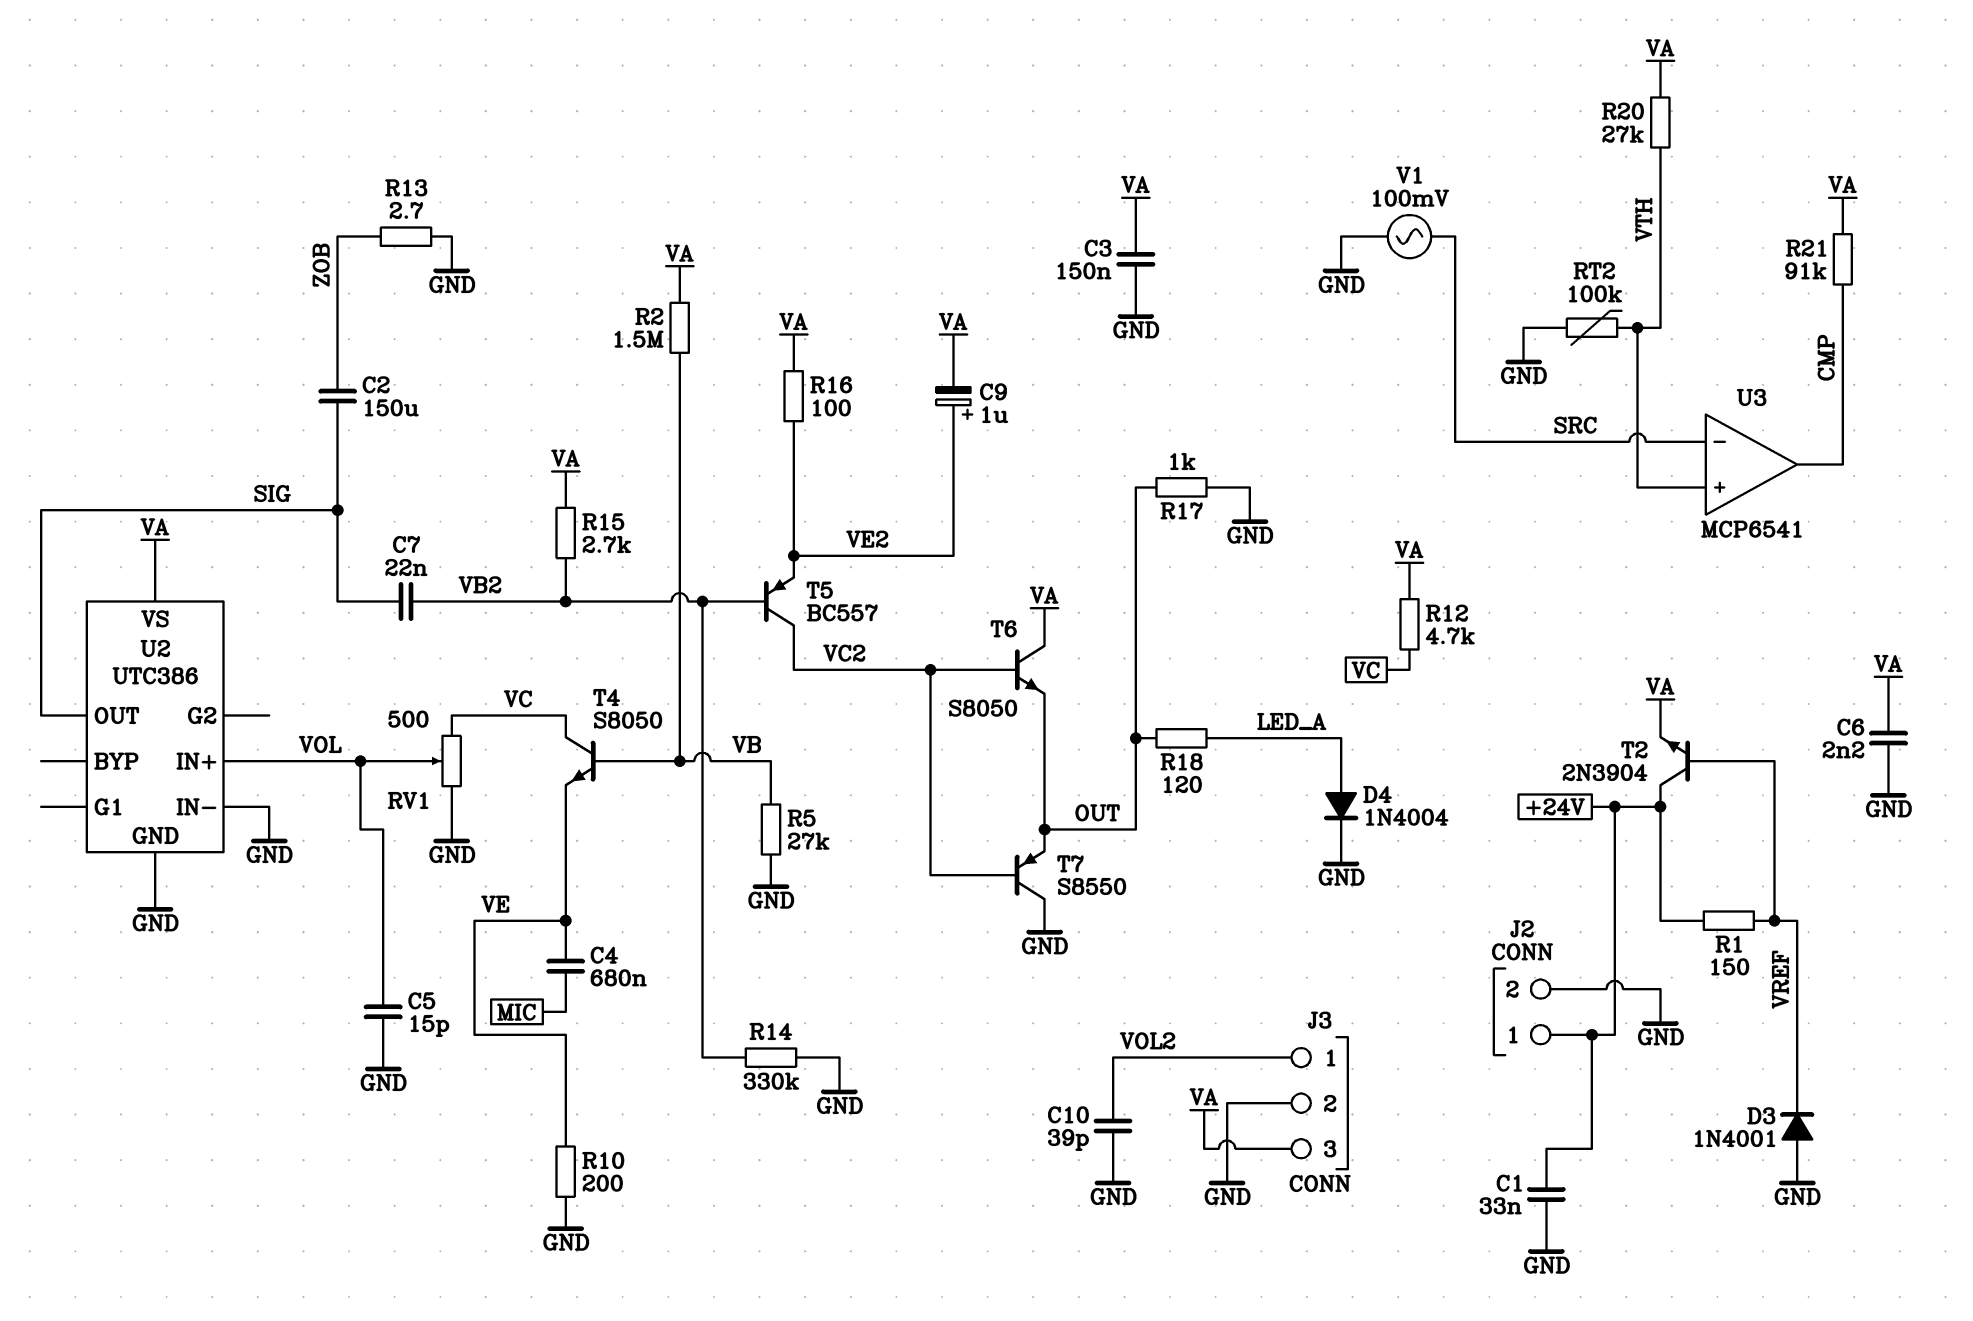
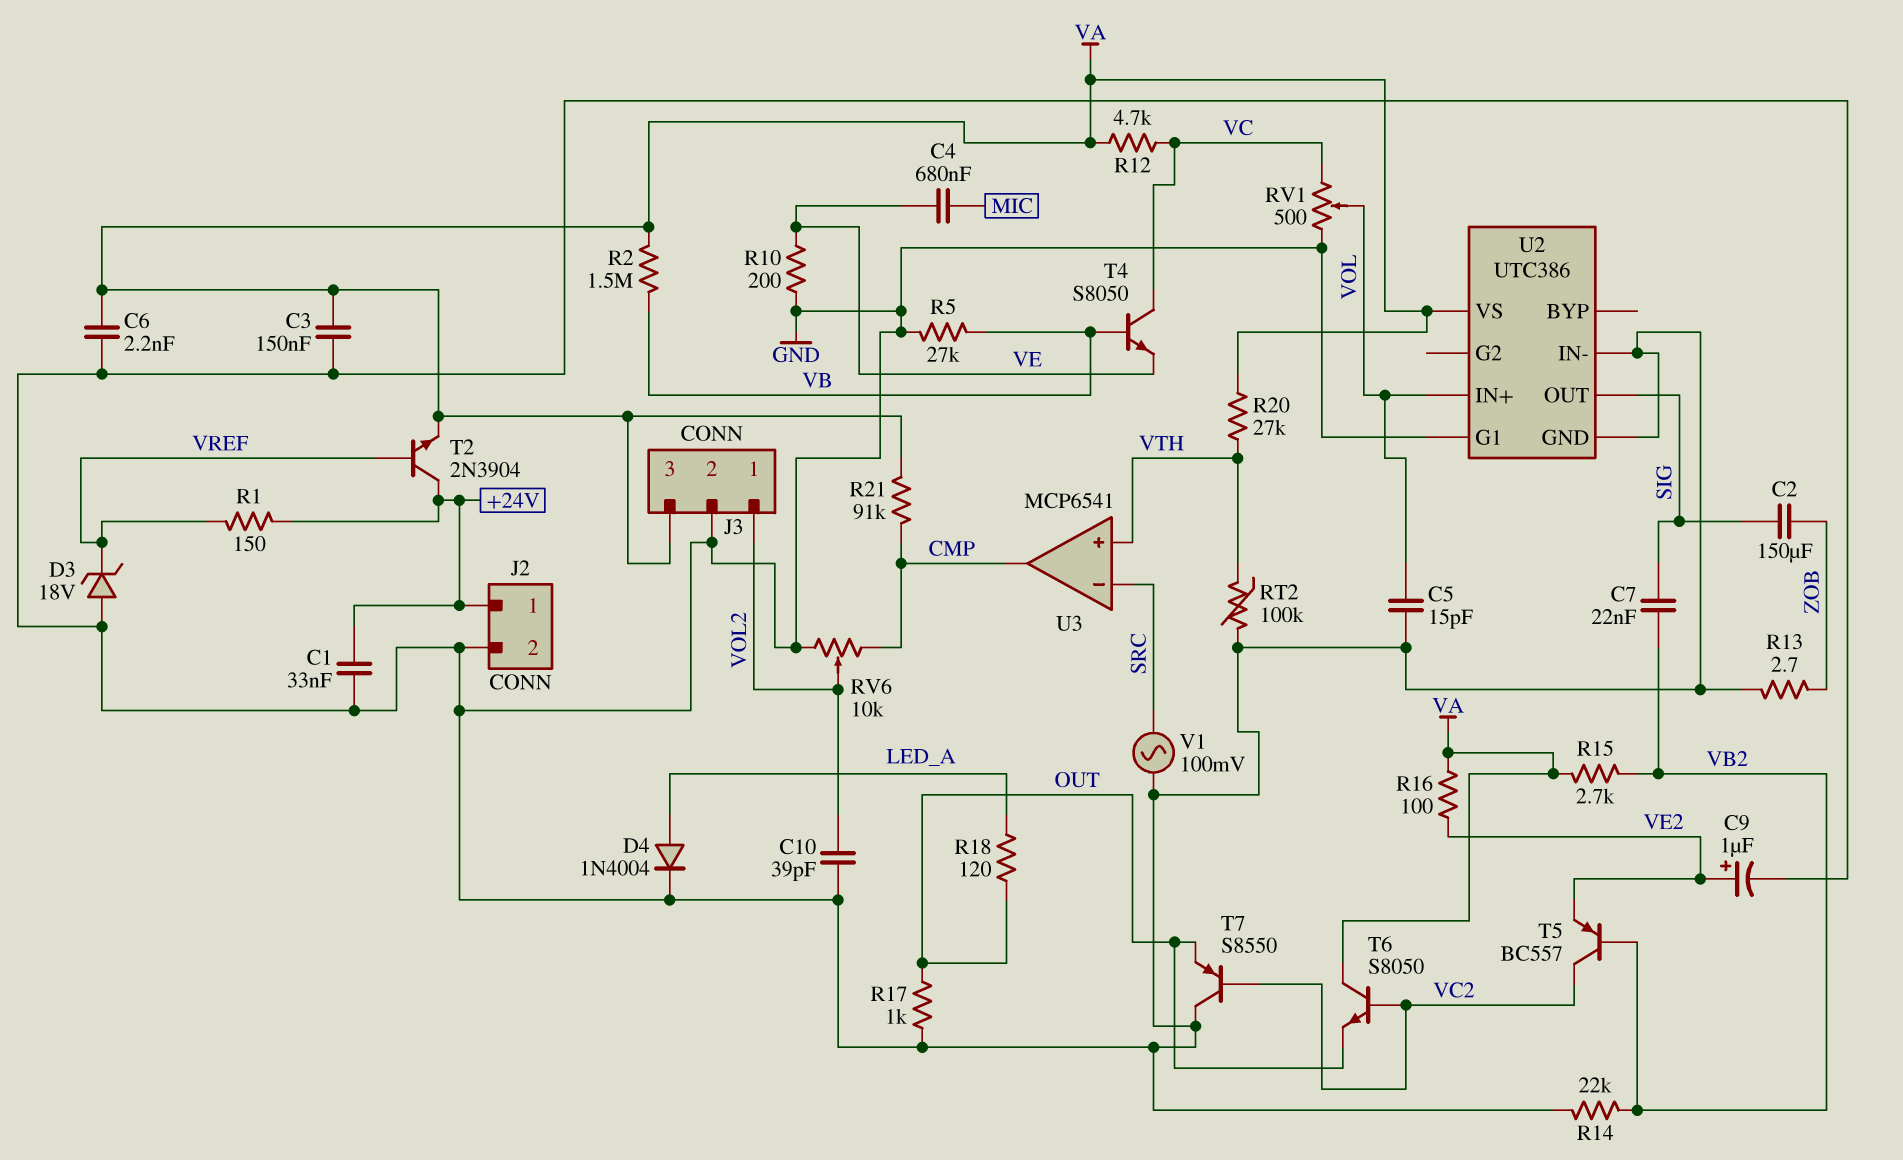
C9: 1uF (plus VE2, minus VA) -> 1uF (plus VE2, minus GND)
D3: diode 1N4001 (A GND, K VREF) -> zener 18V (A GND, K VREF)
R14: 330k (GND, VB2) -> 22k (GND, VB2)
RV6: none -> 10k (CMP, GND, wiper VOL2)
U2 pin G1: none -> GND

